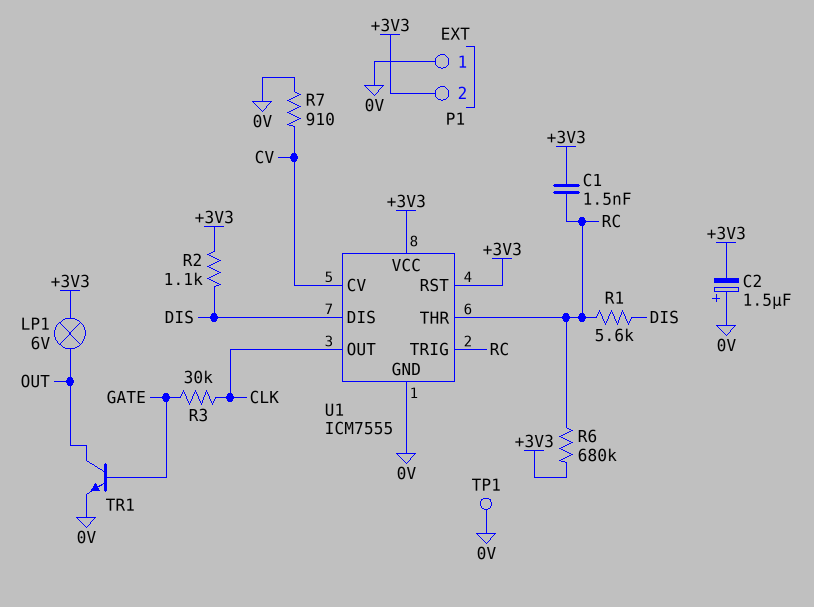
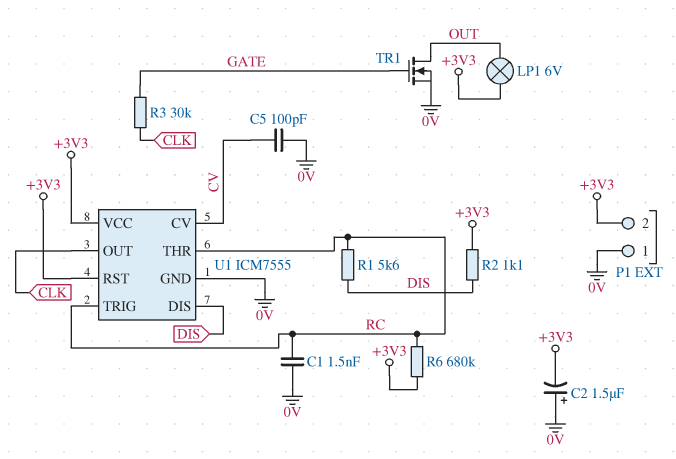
C1: 1.5nF (+3V3, RC) -> 1.5nF (0V, RC)
C5: none -> 100pF (0V, CV)
R7: 910 (0V, CV) -> none
TP1: test point (0V) -> none
TR1: NPN (B GATE, C OUT, E 0V) -> NMOS (G GATE, D OUT, S 0V)

